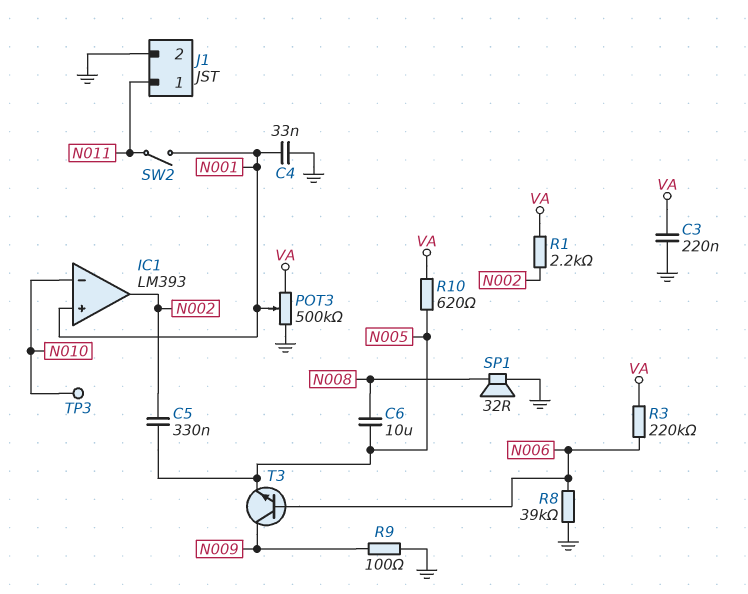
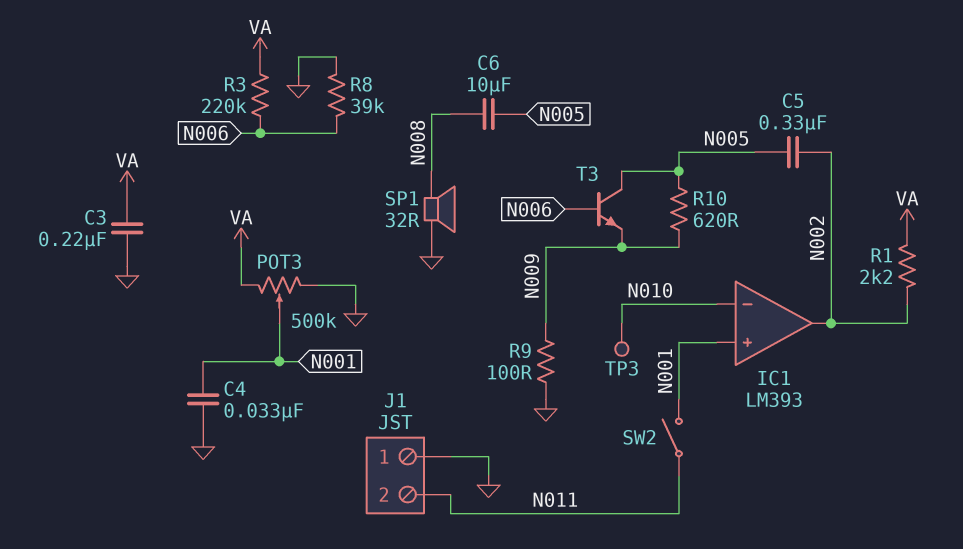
J1 pin 1: N011 -> GND
J1 pin 2: GND -> N011
R10: 620 (N005, VA) -> 620 (N005, N009)
T3: NPN (B N006, C N009, E N005) -> NPN (B N006, C N005, E N009)

